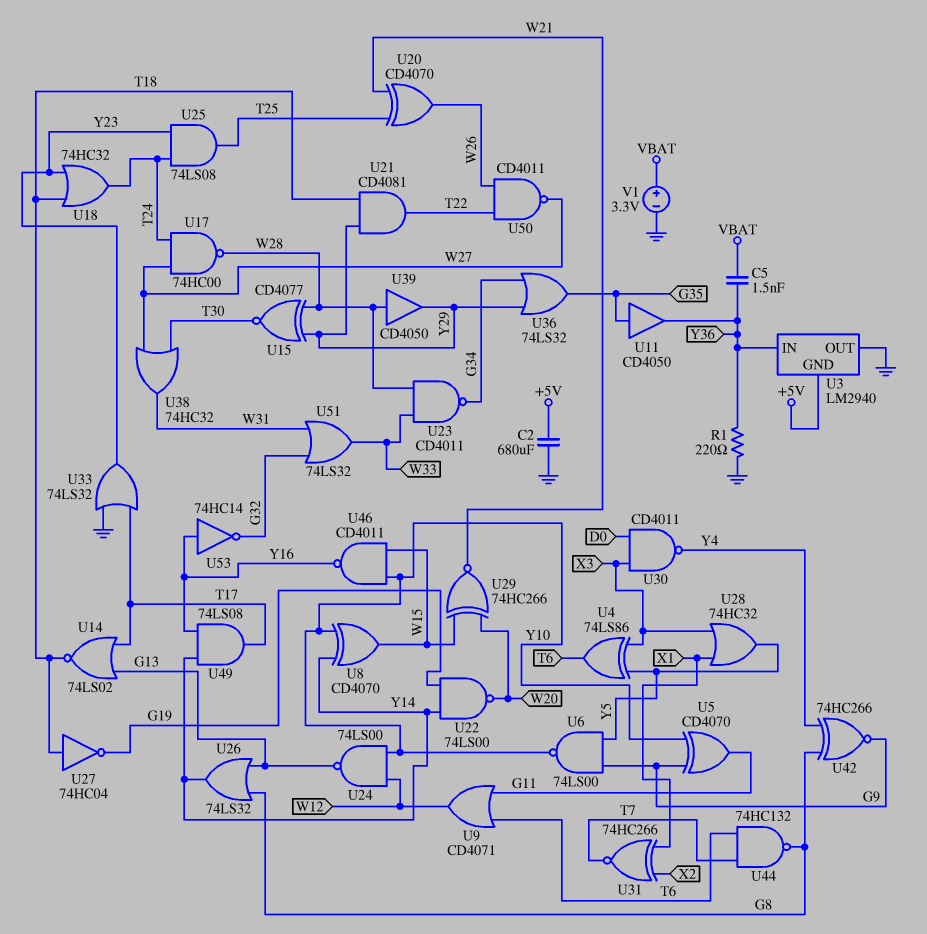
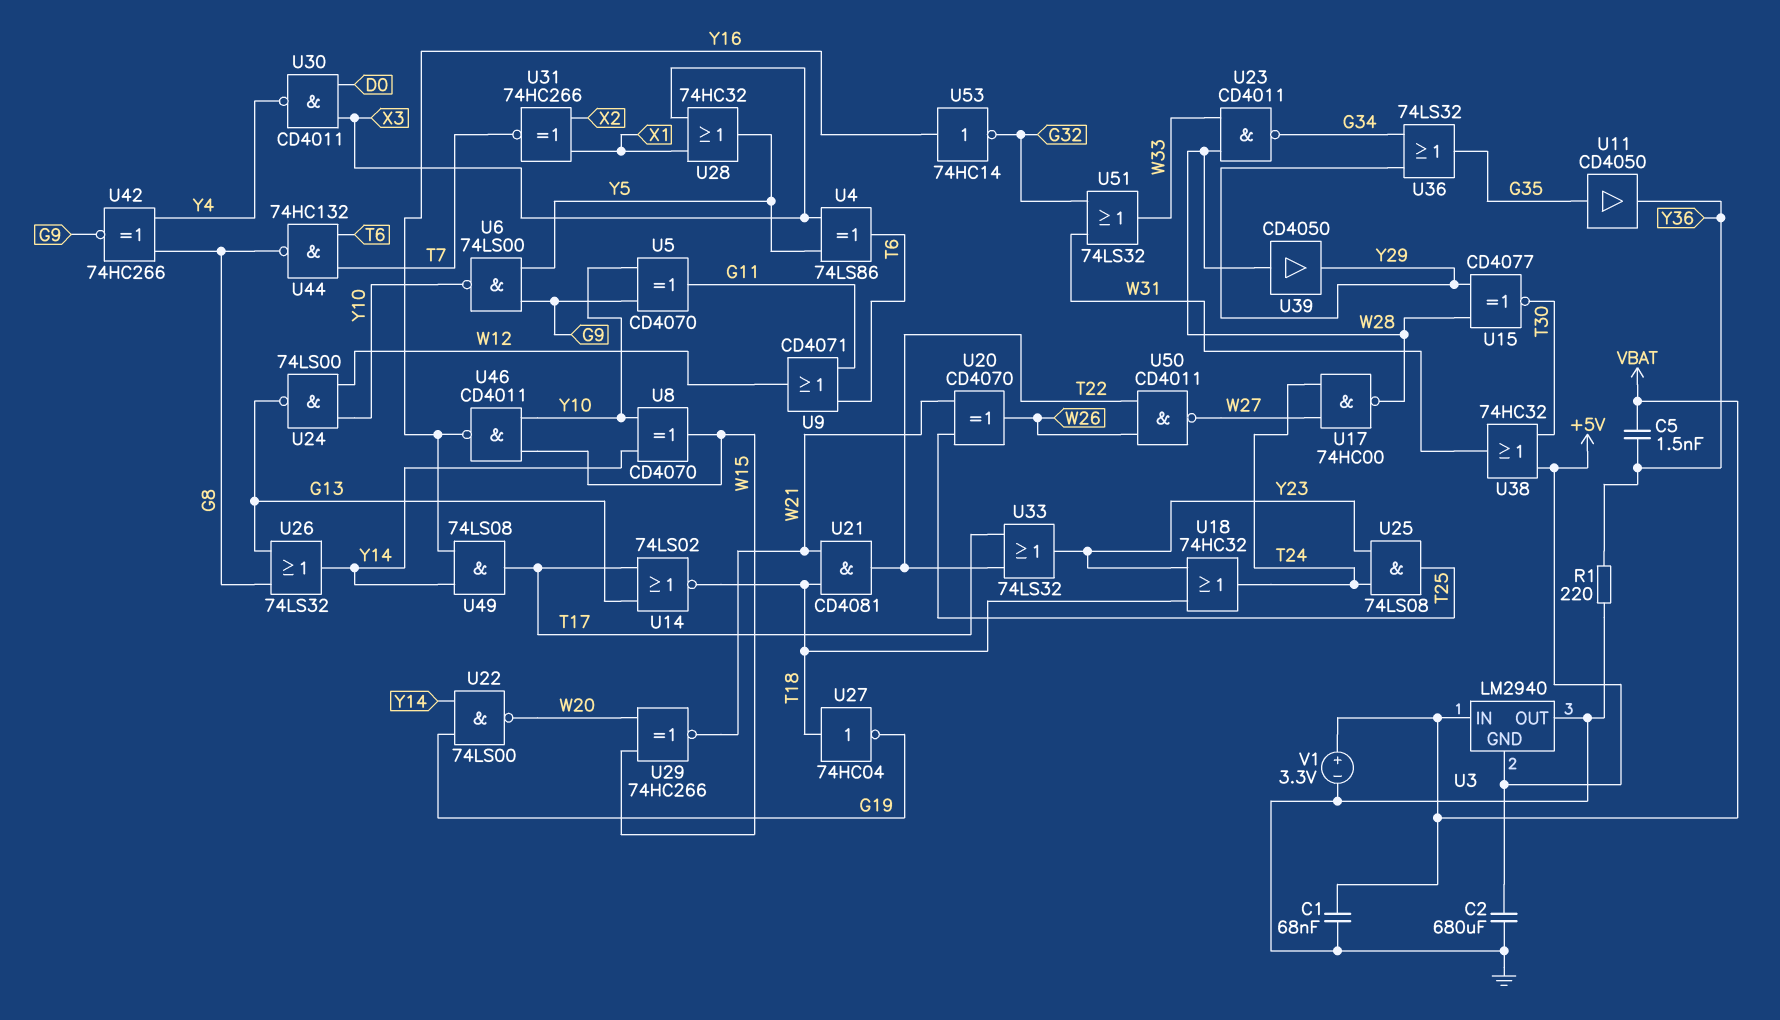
C1: none -> 68nF (GND, VBAT)
U3 pin IN: Y36 -> VBAT
U21: AND CD4081 (in T18, in Y29, out T22) -> AND CD4081 (in T18, in W21, out T22)
U33: OR 74LS32 (in GND, in T17, out Y23) -> OR 74LS32 (in T17, in T22, out Y23)
U38: OR 74HC32 (in T30, in W27, out W31) -> OR 74HC32 (in +5V, in T30, out W31)

